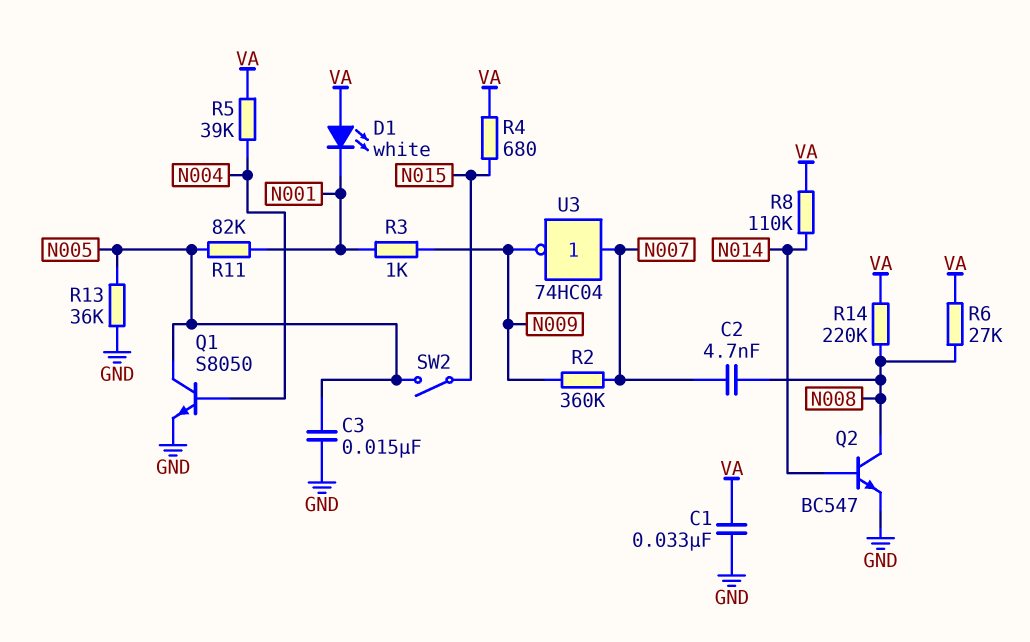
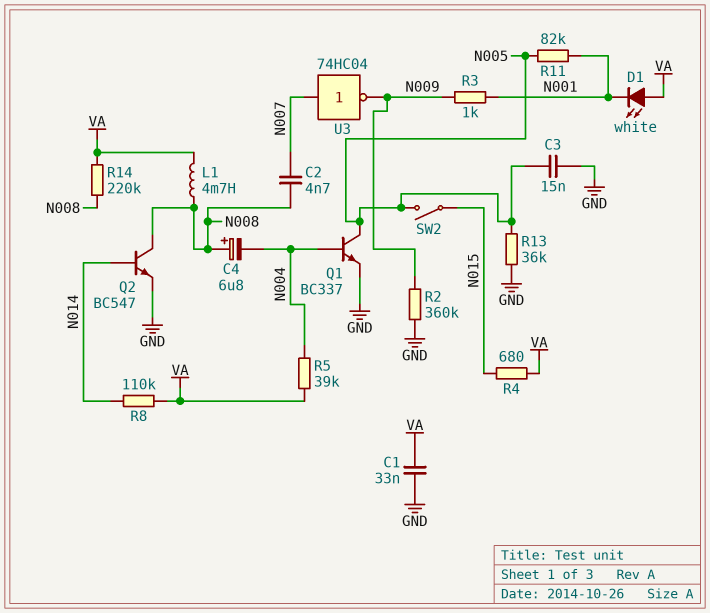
C4: none -> 6.8uF (plus N008, minus N004)
L1: none -> 4.7mH (N008, VA)
Q1: NPN S8050 (B N004, C N005, E GND) -> NPN BC337 (B N004, C N005, E GND)
R2: 360k (N007, N009) -> 360k (GND, N009)
R6: 27k (N008, VA) -> none

